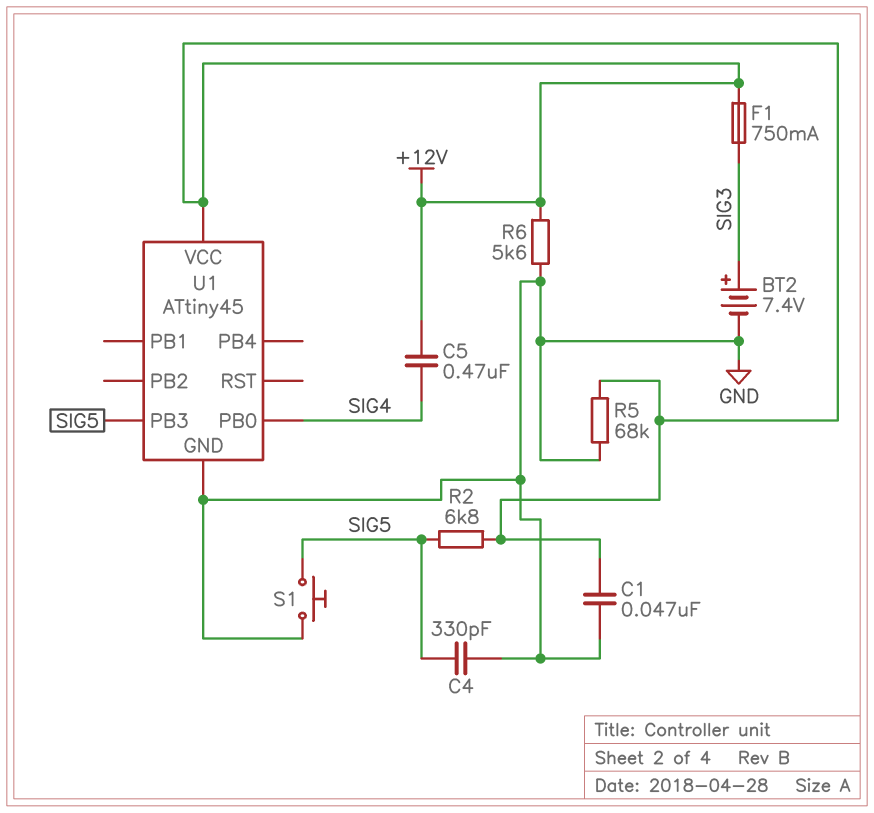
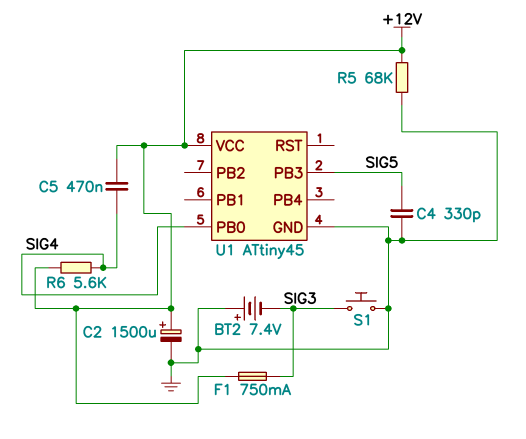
BT2: 7.4V (plus SIG3, minus GND) -> 7.4V (plus GND, minus SIG3)
C1: 47nF (+12V, GND) -> none
C2: none -> 1500uF (plus +12V, minus GND)
R2: 6.8k (+12V, SIG5) -> none
R6: 5.6k (+12V, GND) -> 5.6k (+12V, SIG4)
S1: button (GND, SIG5) -> button (GND, SIG3)

